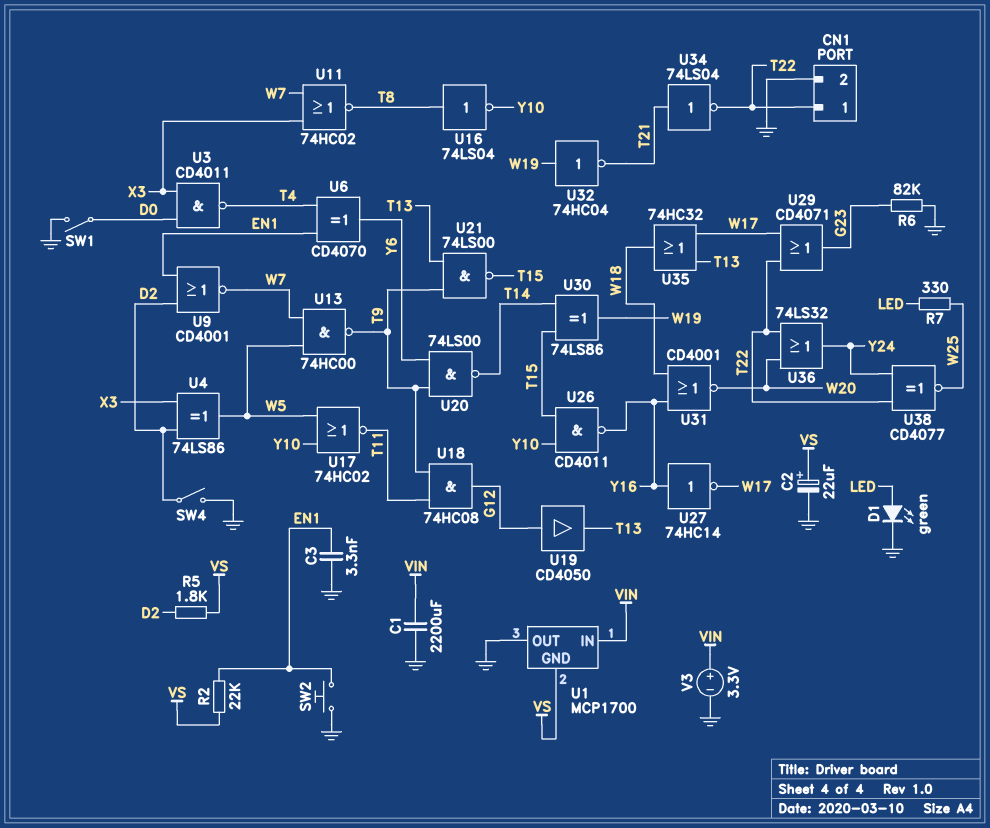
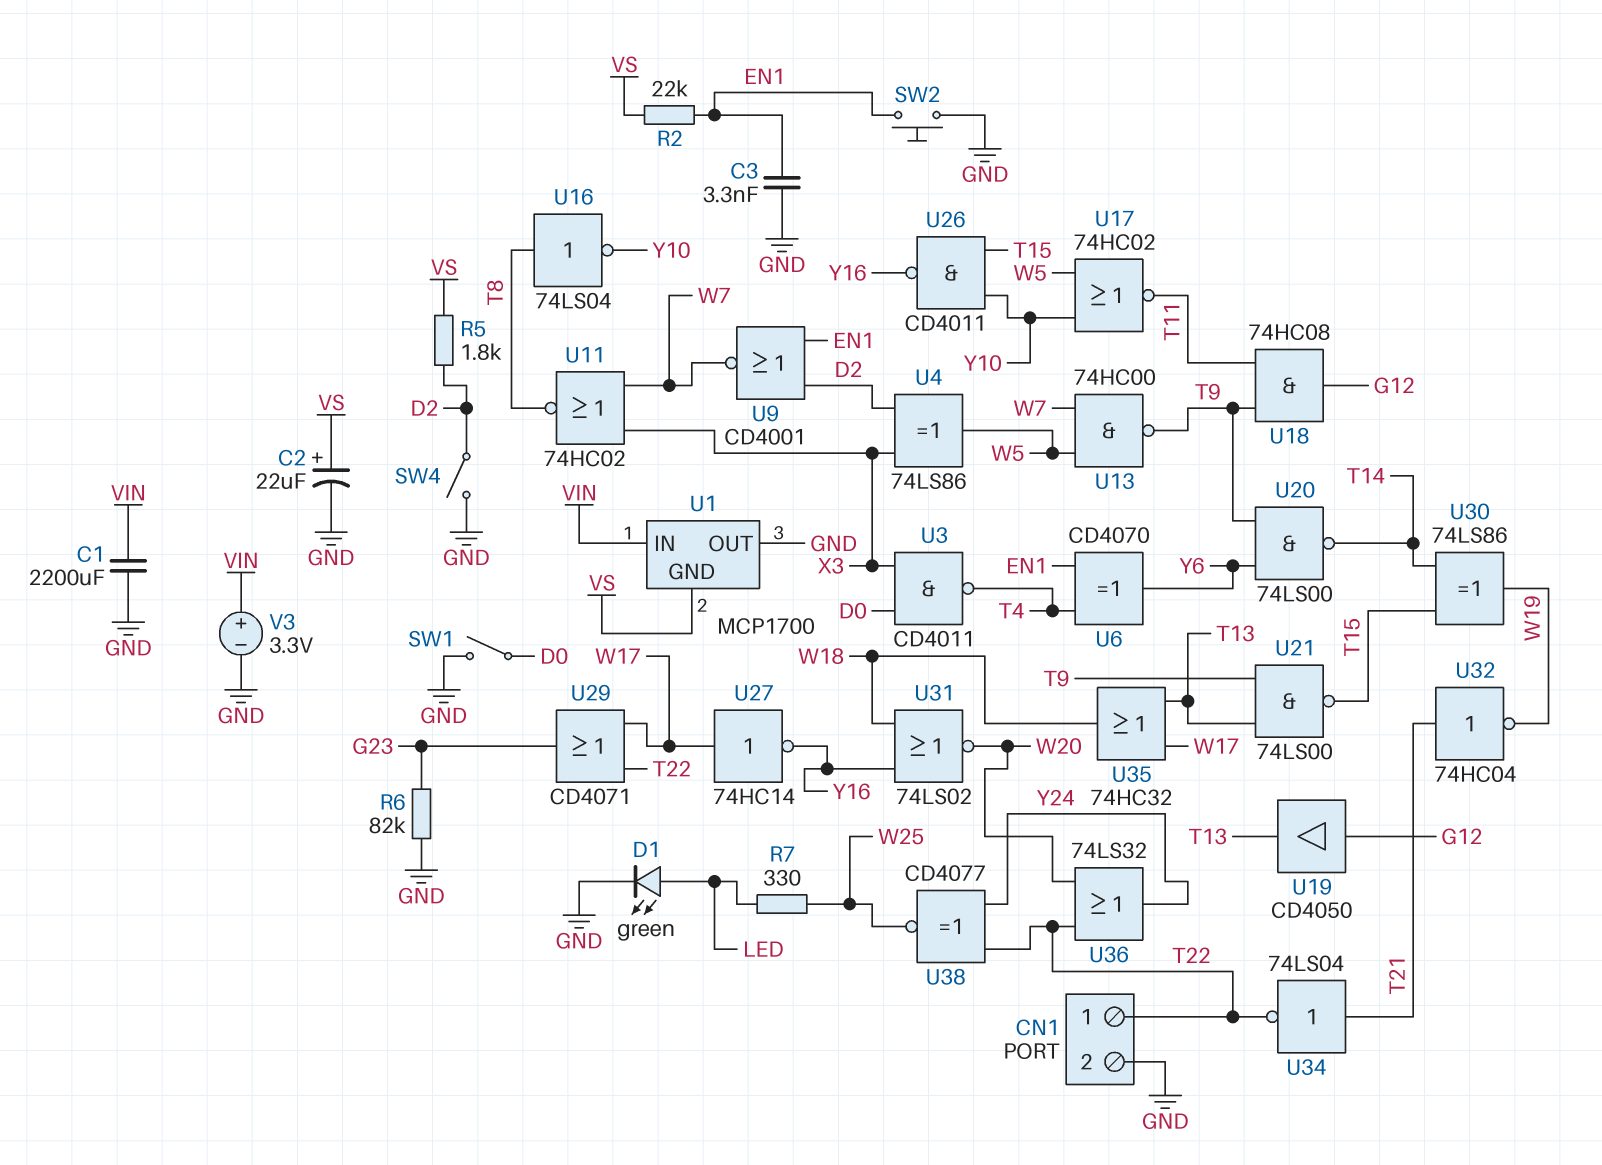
U27: NOT 74HC14 (in Y16, out W17) -> NOT 74HC14 (in W17, out Y16)
U31: NOR CD4001 (in W18, in Y16, out W20) -> NOR 74LS02 (in W18, in Y16, out W20)
U32: NOT 74HC04 (in W19, out T21) -> NOT 74HC04 (in T21, out W19)

